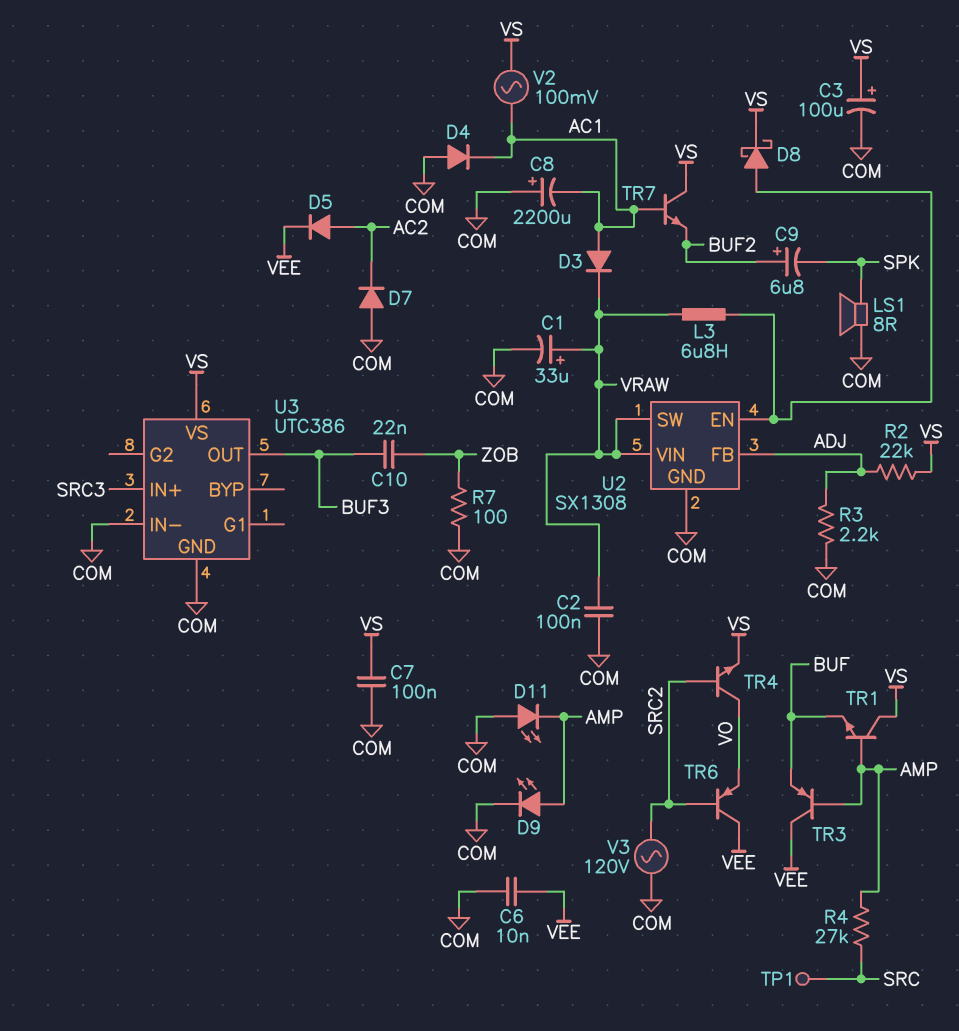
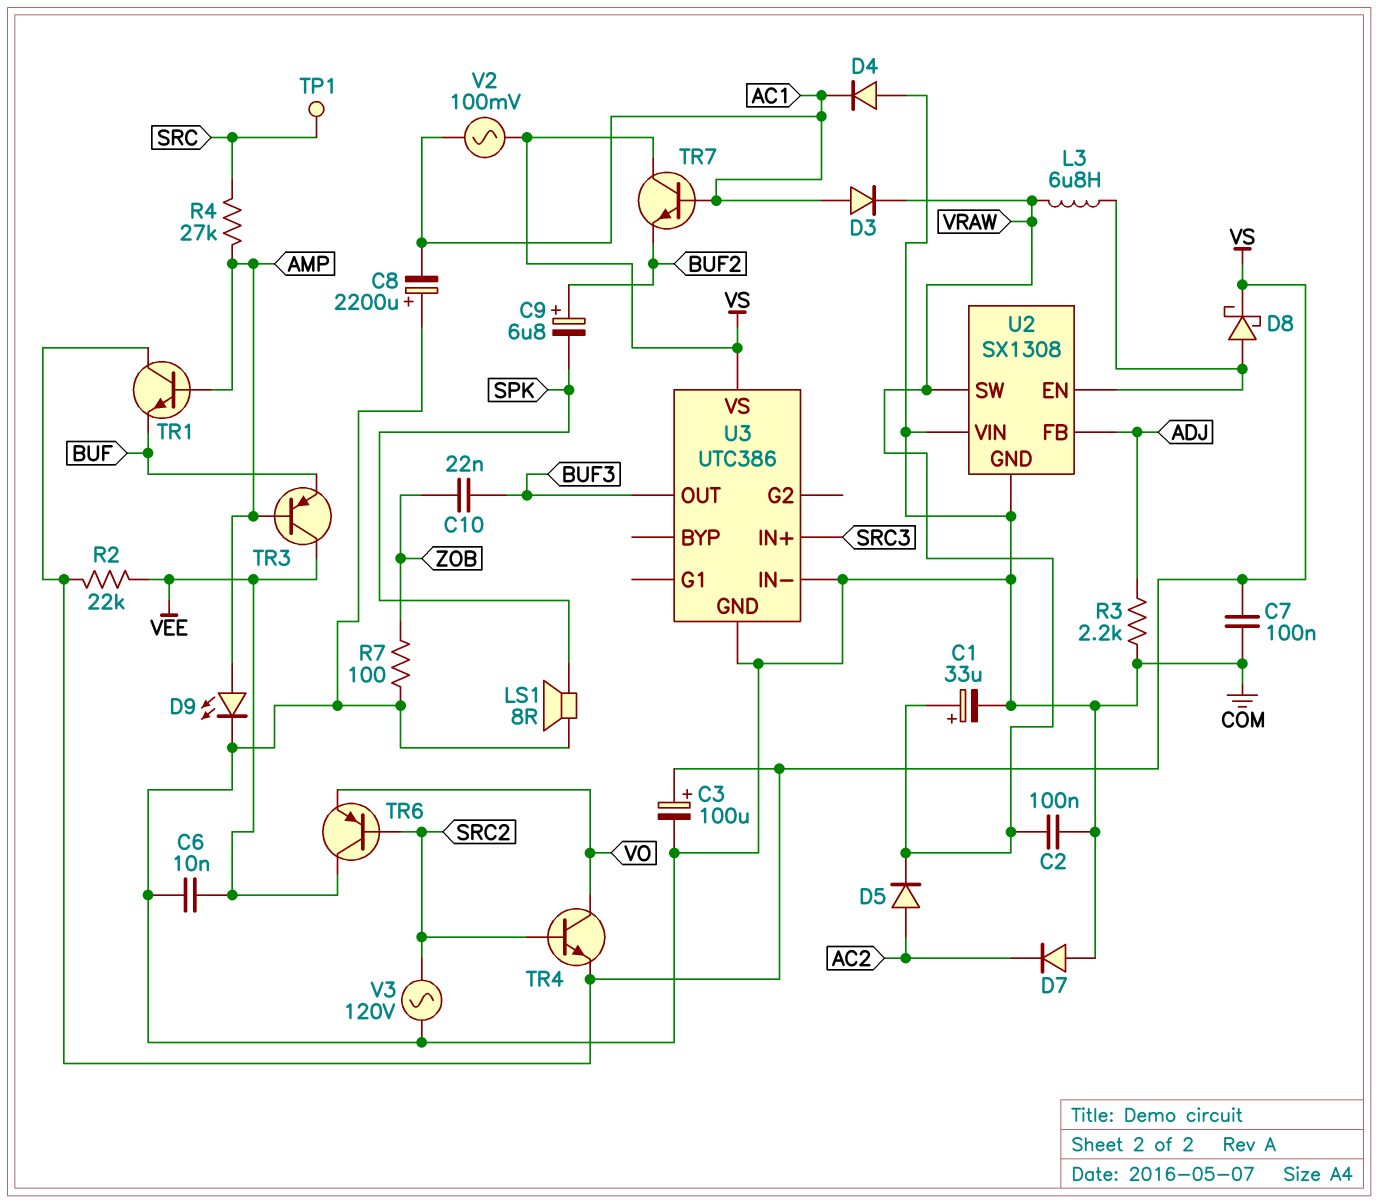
D5: diode (A AC2, K VEE) -> diode (A AC2, K VRAW)
D11: LED (A COM, K AMP) -> none
R2: 22k (ADJ, VS) -> 22k (VEE, VS)
U2 pin VIN: VRAW -> COM

